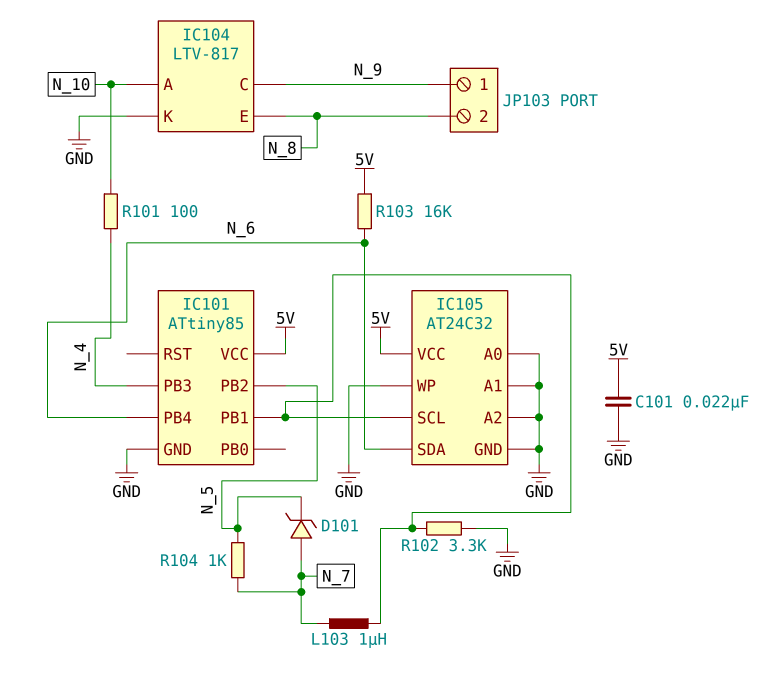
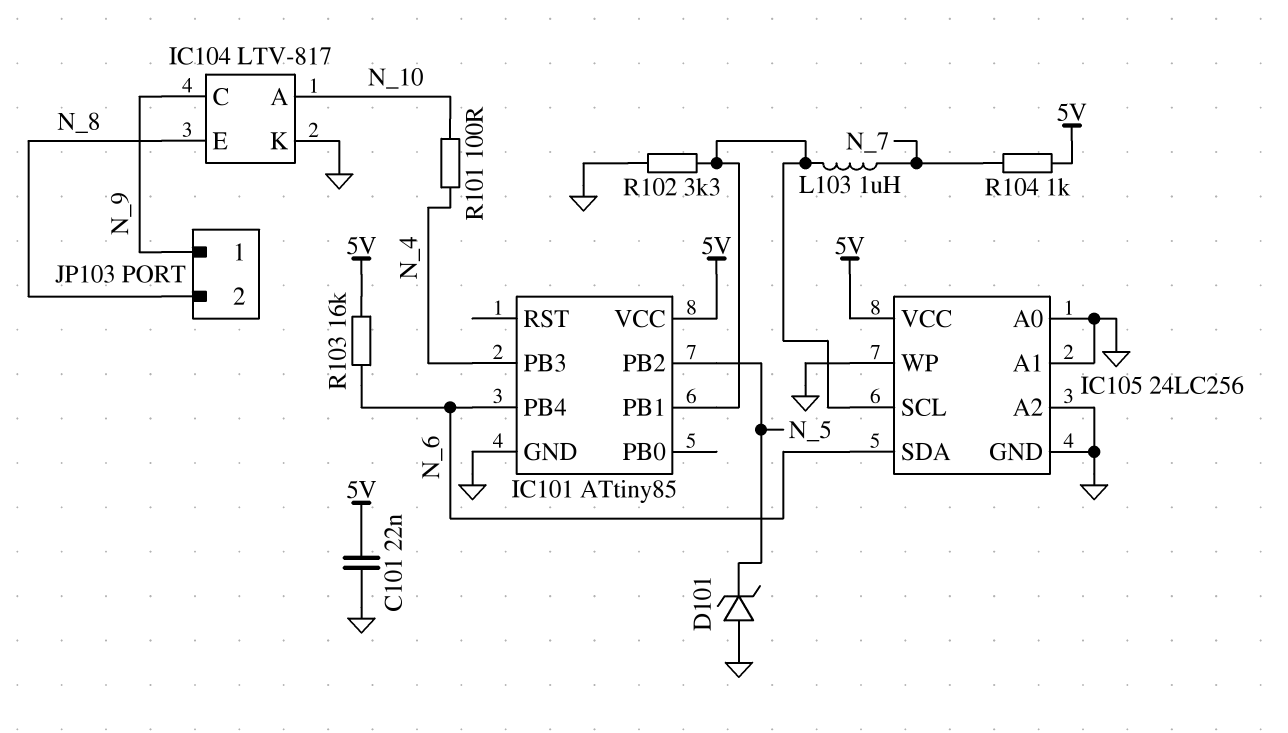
D101: zener (A N_7, K N_5) -> zener (A GND, K N_5)
IC105: AT24C32 -> 24LC256
R104: 1k (N_5, N_7) -> 1k (5V, N_7)

